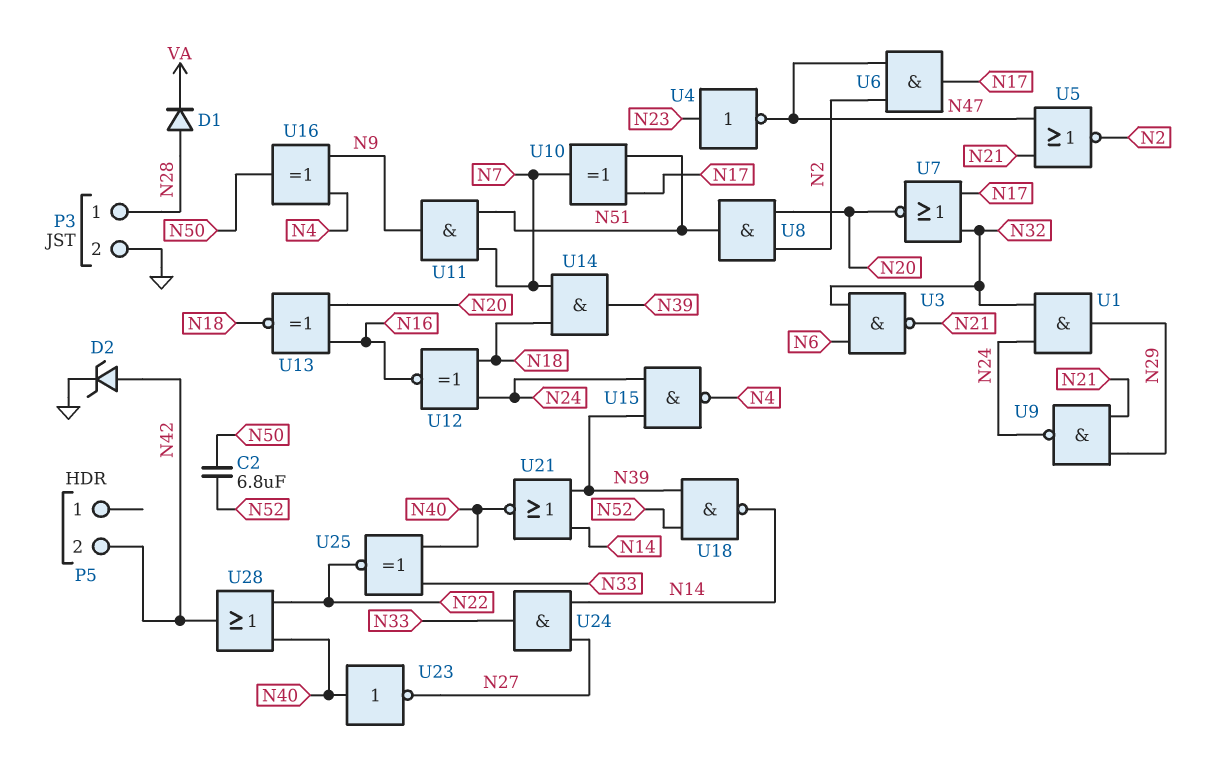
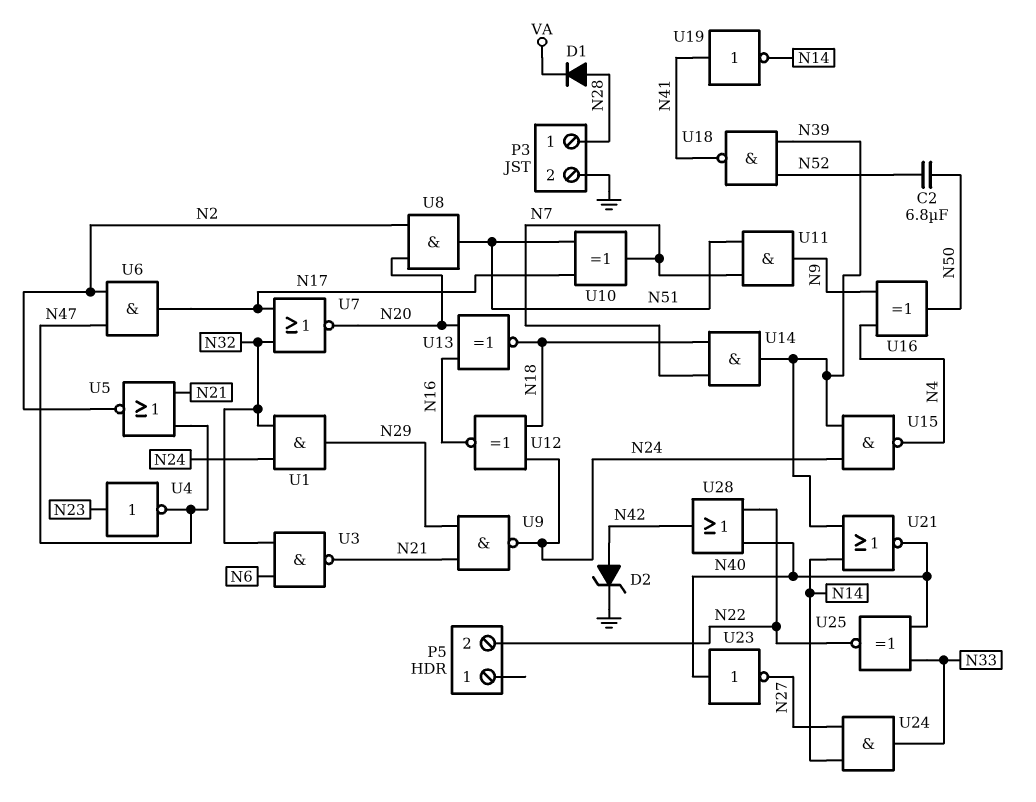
P5 pin 2: N42 -> N22
U18: NAND (in N39, in N52, out N14) -> NAND (in N39, in N52, out N41)
U19: none -> NOT (in N41, out N14)

